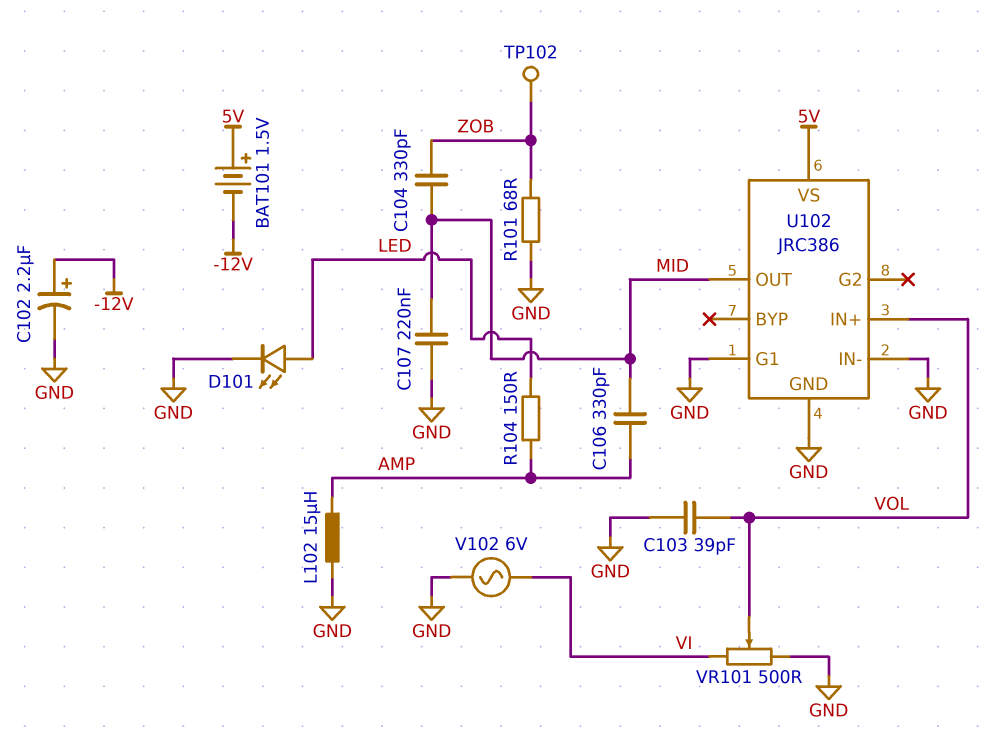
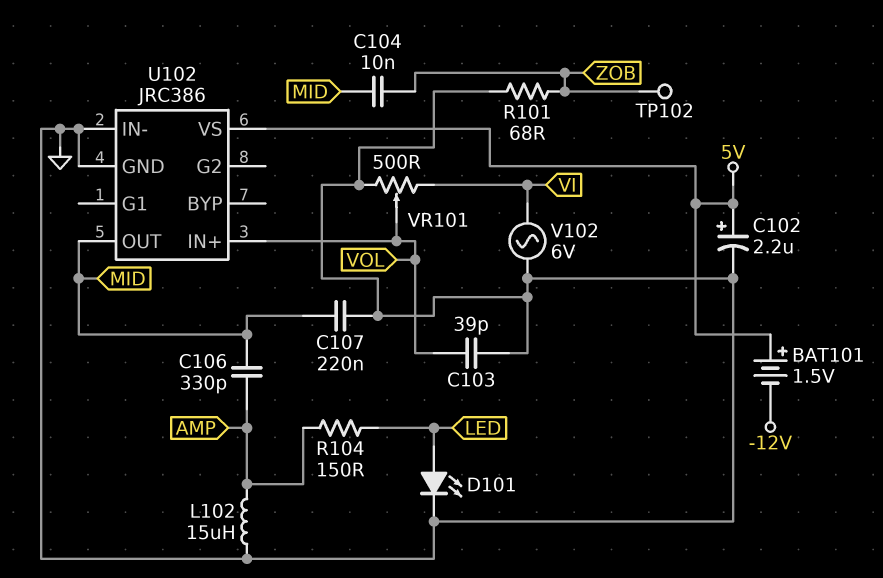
C102: 2.2uF (plus -12V, minus GND) -> 2.2uF (plus 5V, minus GND)
C104: 330pF (MID, ZOB) -> 10nF (MID, ZOB)
U102 pin G1: GND -> none

